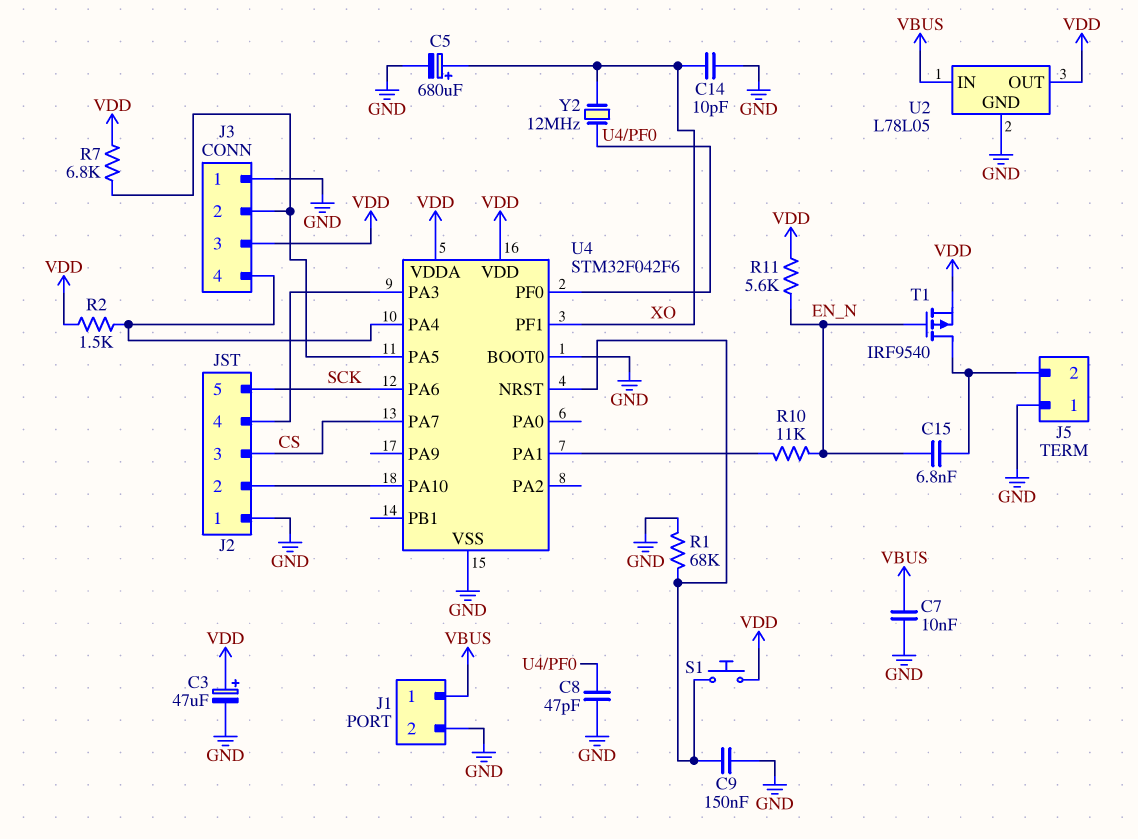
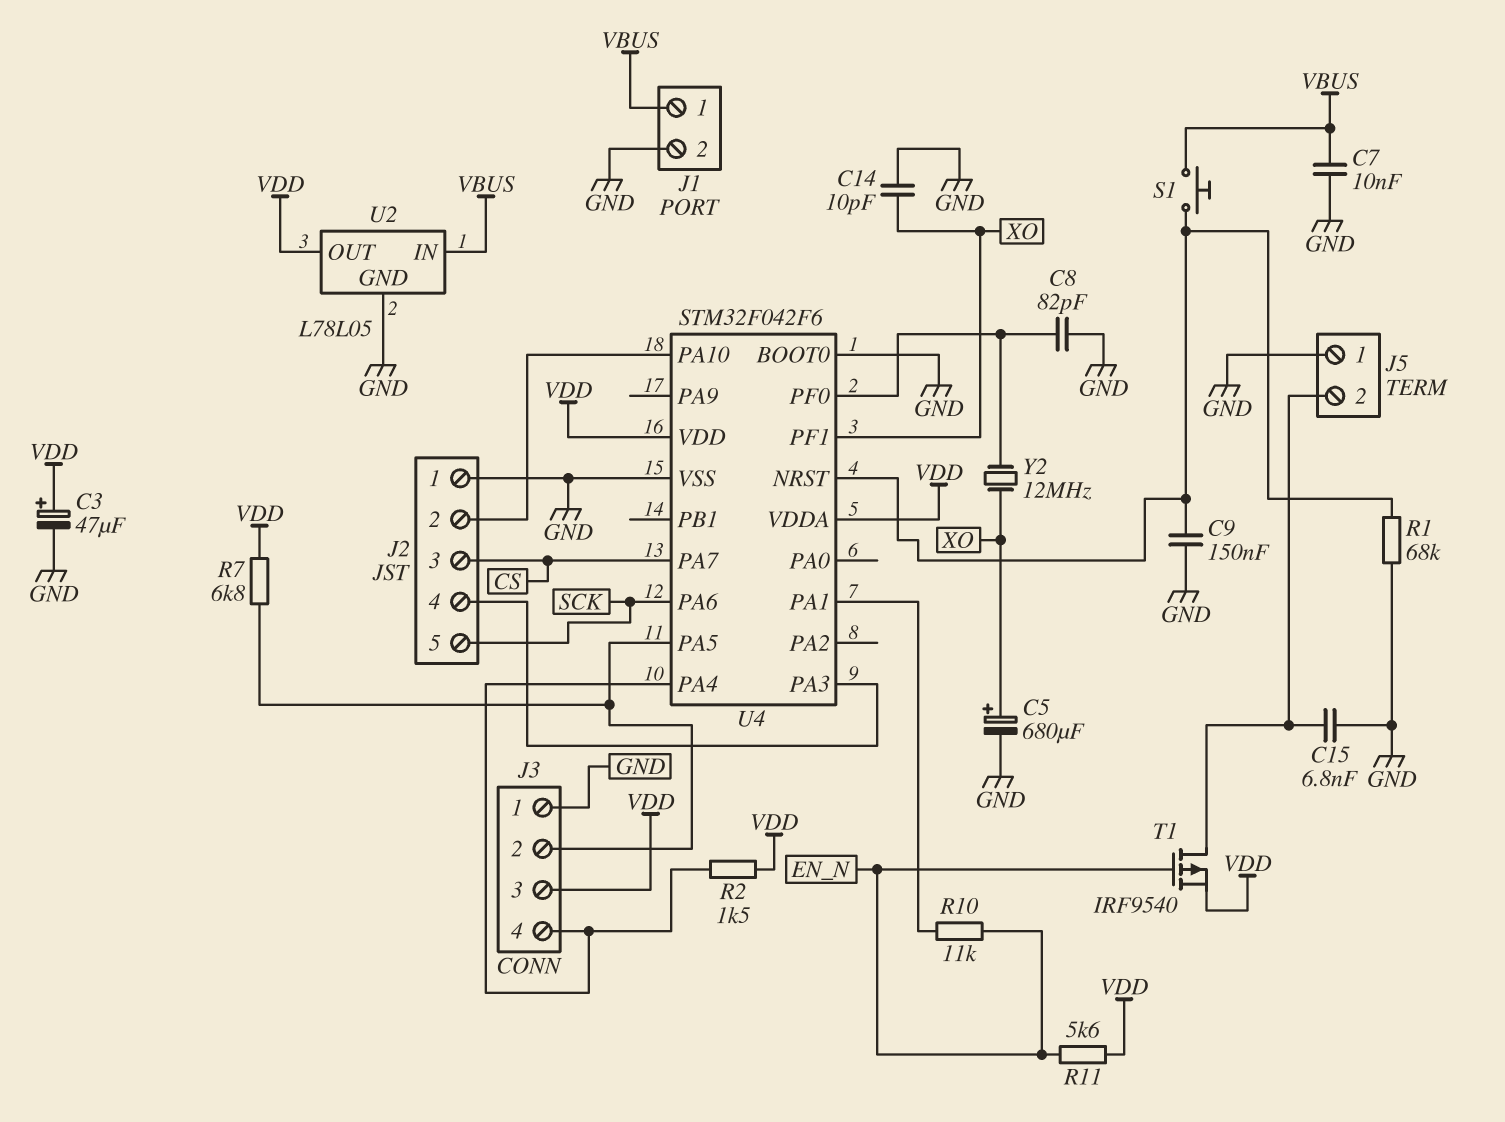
C8: 47pF (GND, U4/PF0) -> 82pF (GND, U4/PF0)
C15: 6.8nF (EN_N, J5/2) -> 6.8nF (GND, J5/2)
S1: button (U4/NRST, VDD) -> button (U4/NRST, VBUS)

